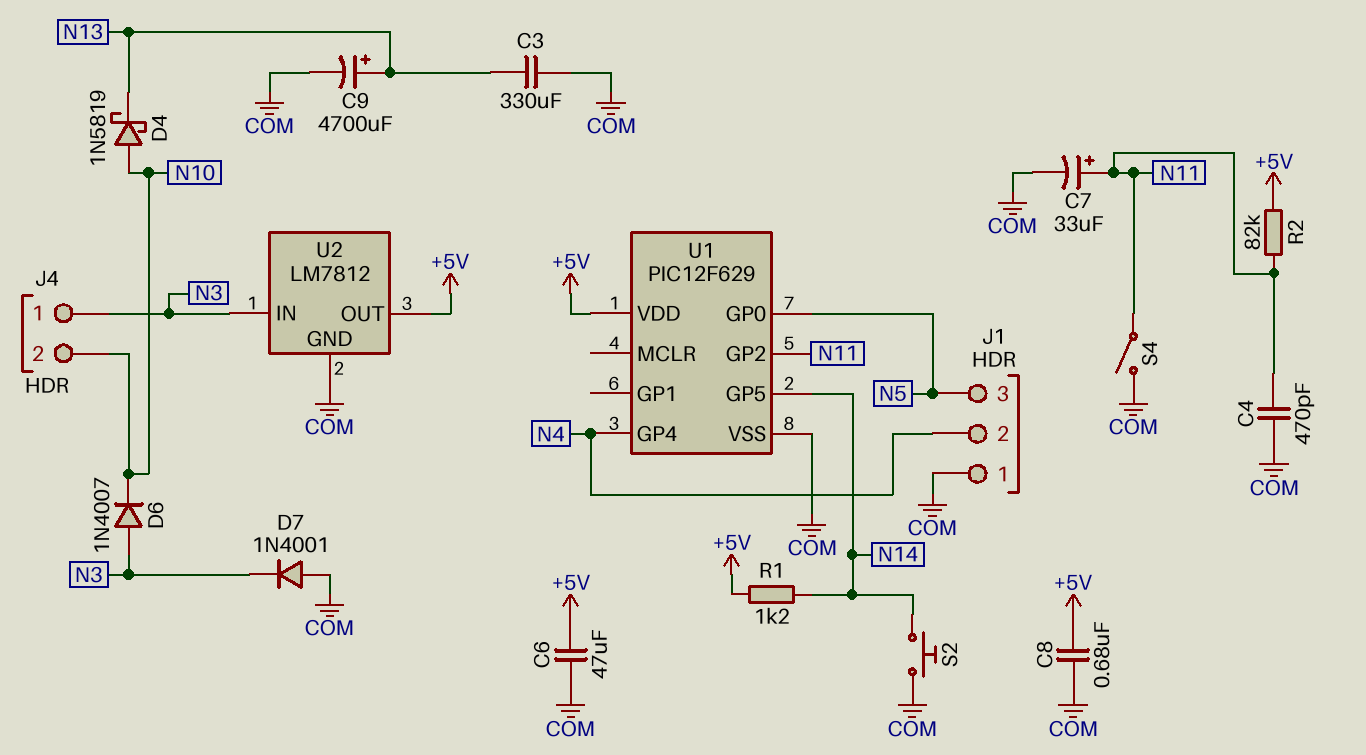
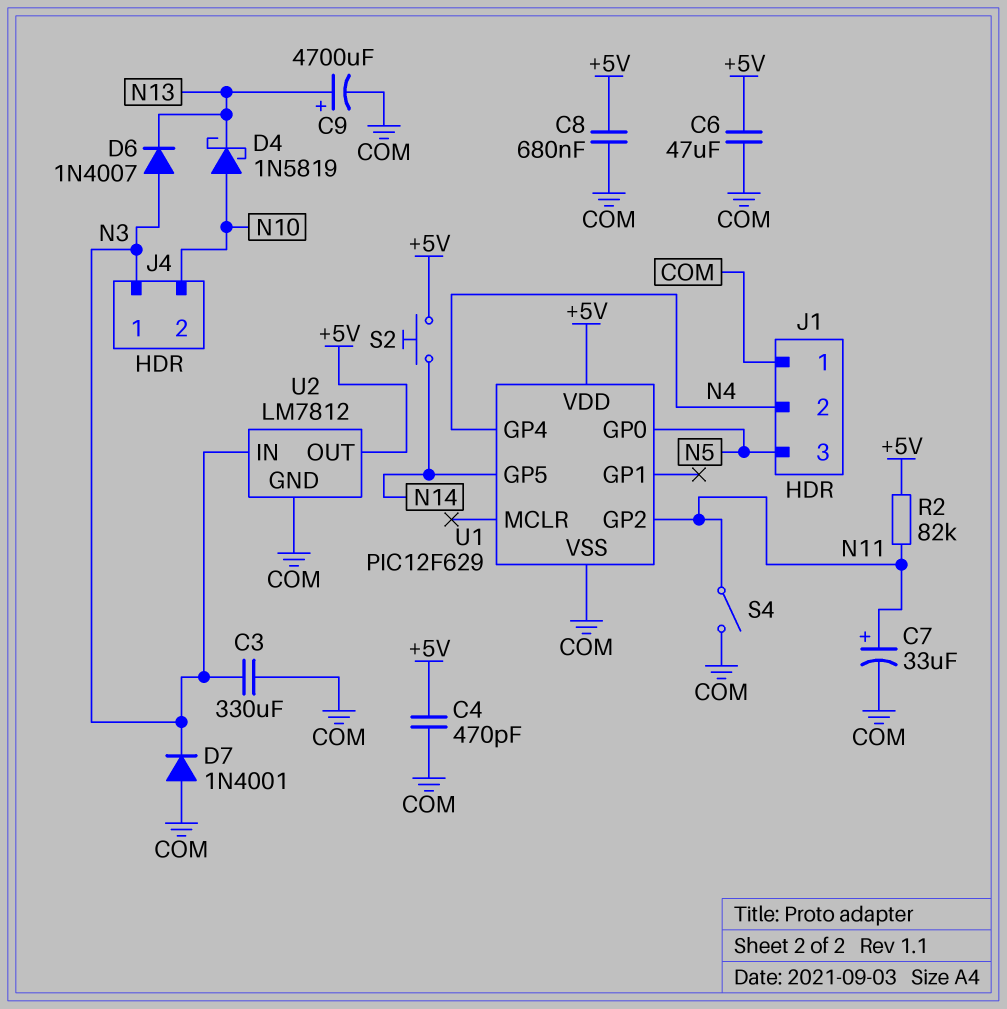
C3: 330uF (COM, N13) -> 330uF (COM, N3)
C4: 470pF (COM, N11) -> 470pF (+5V, COM)
D6: diode 1N4007 (A N3, K N10) -> diode 1N4007 (A N3, K N13)
R1: 1.2k (+5V, N14) -> none
S2: button (COM, N14) -> button (+5V, N14)

